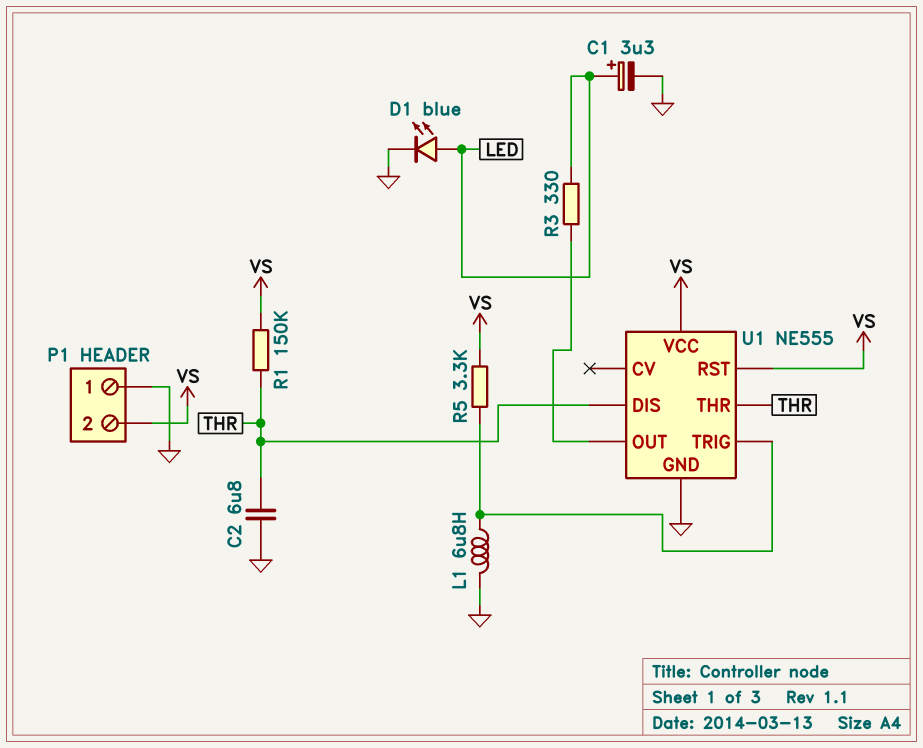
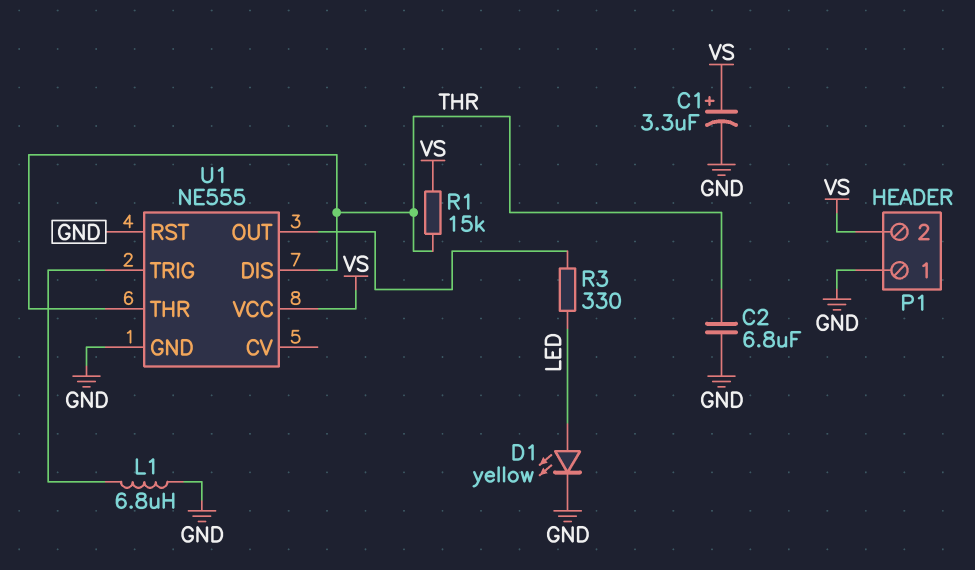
C1: 3.3uF (plus LED, minus GND) -> 3.3uF (plus VS, minus GND)
D1: LED blue (A LED, K GND) -> LED yellow (A LED, K GND)
R1: 150k (THR, VS) -> 15k (THR, VS)
R5: 3.3k (U1/TRIG, VS) -> none
U1 pin RST: VS -> GND

